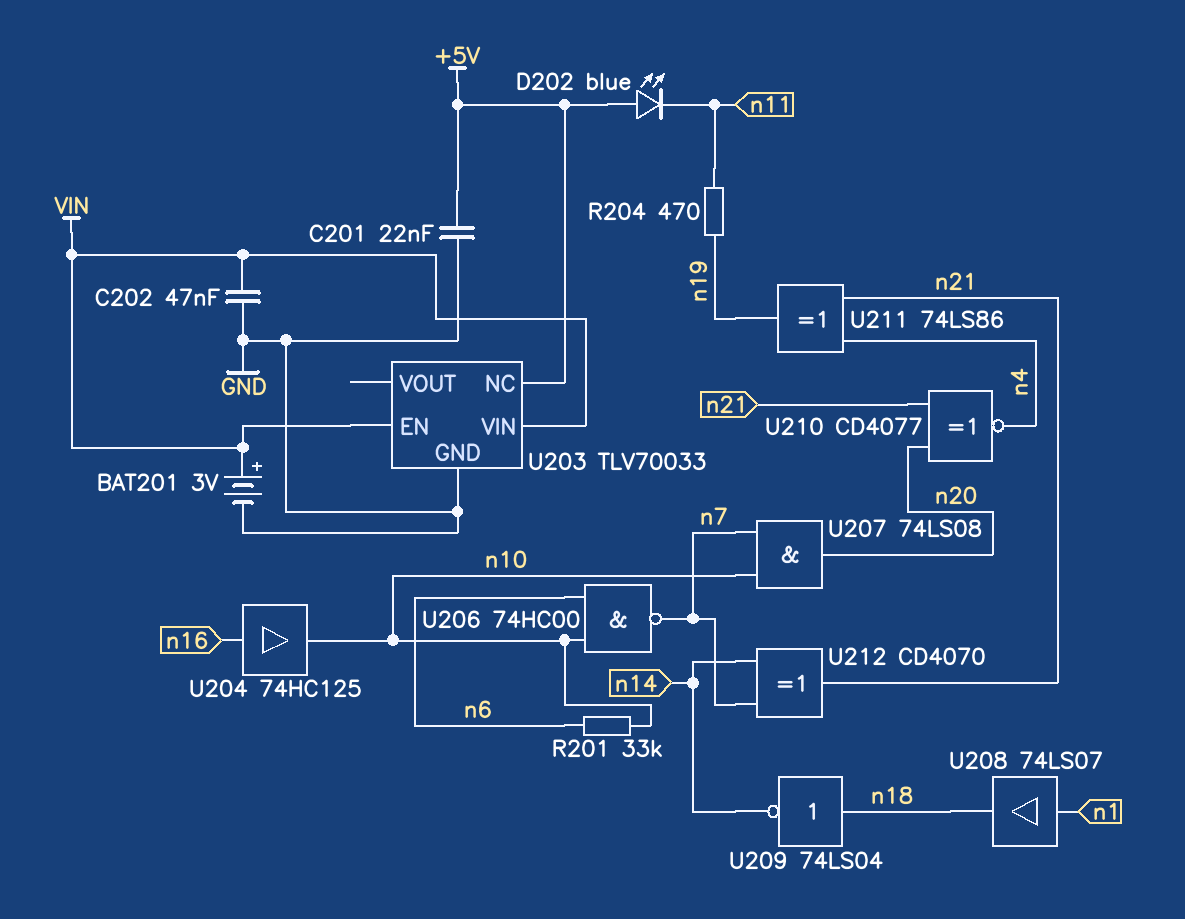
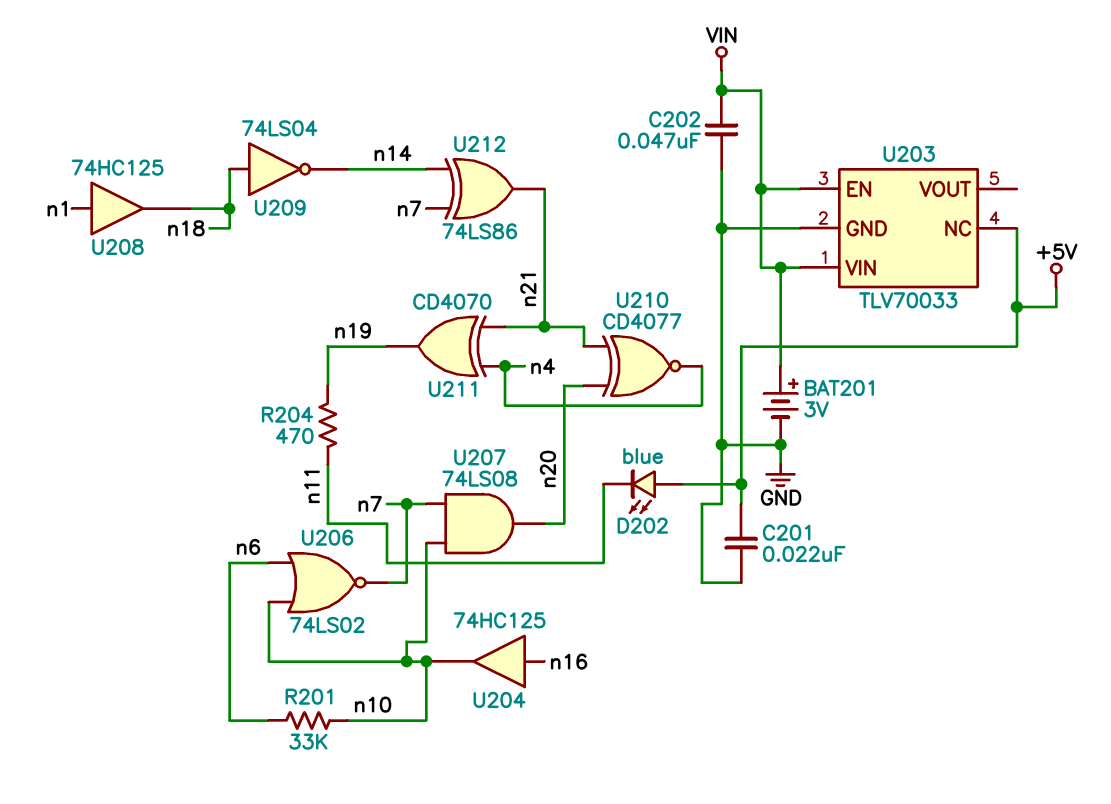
U206: NAND 74HC00 (in n6, in n10, out n7) -> NOR 74LS02 (in n6, in n10, out n7)
U208: buffer 74LS07 (in n1, out n18) -> buffer 74HC125 (in n1, out n18)
U211: XOR 74LS86 (in n4, in n21, out n19) -> XOR CD4070 (in n4, in n21, out n19)
U212: XOR CD4070 (in n7, in n14, out n21) -> XOR 74LS86 (in n7, in n14, out n21)

